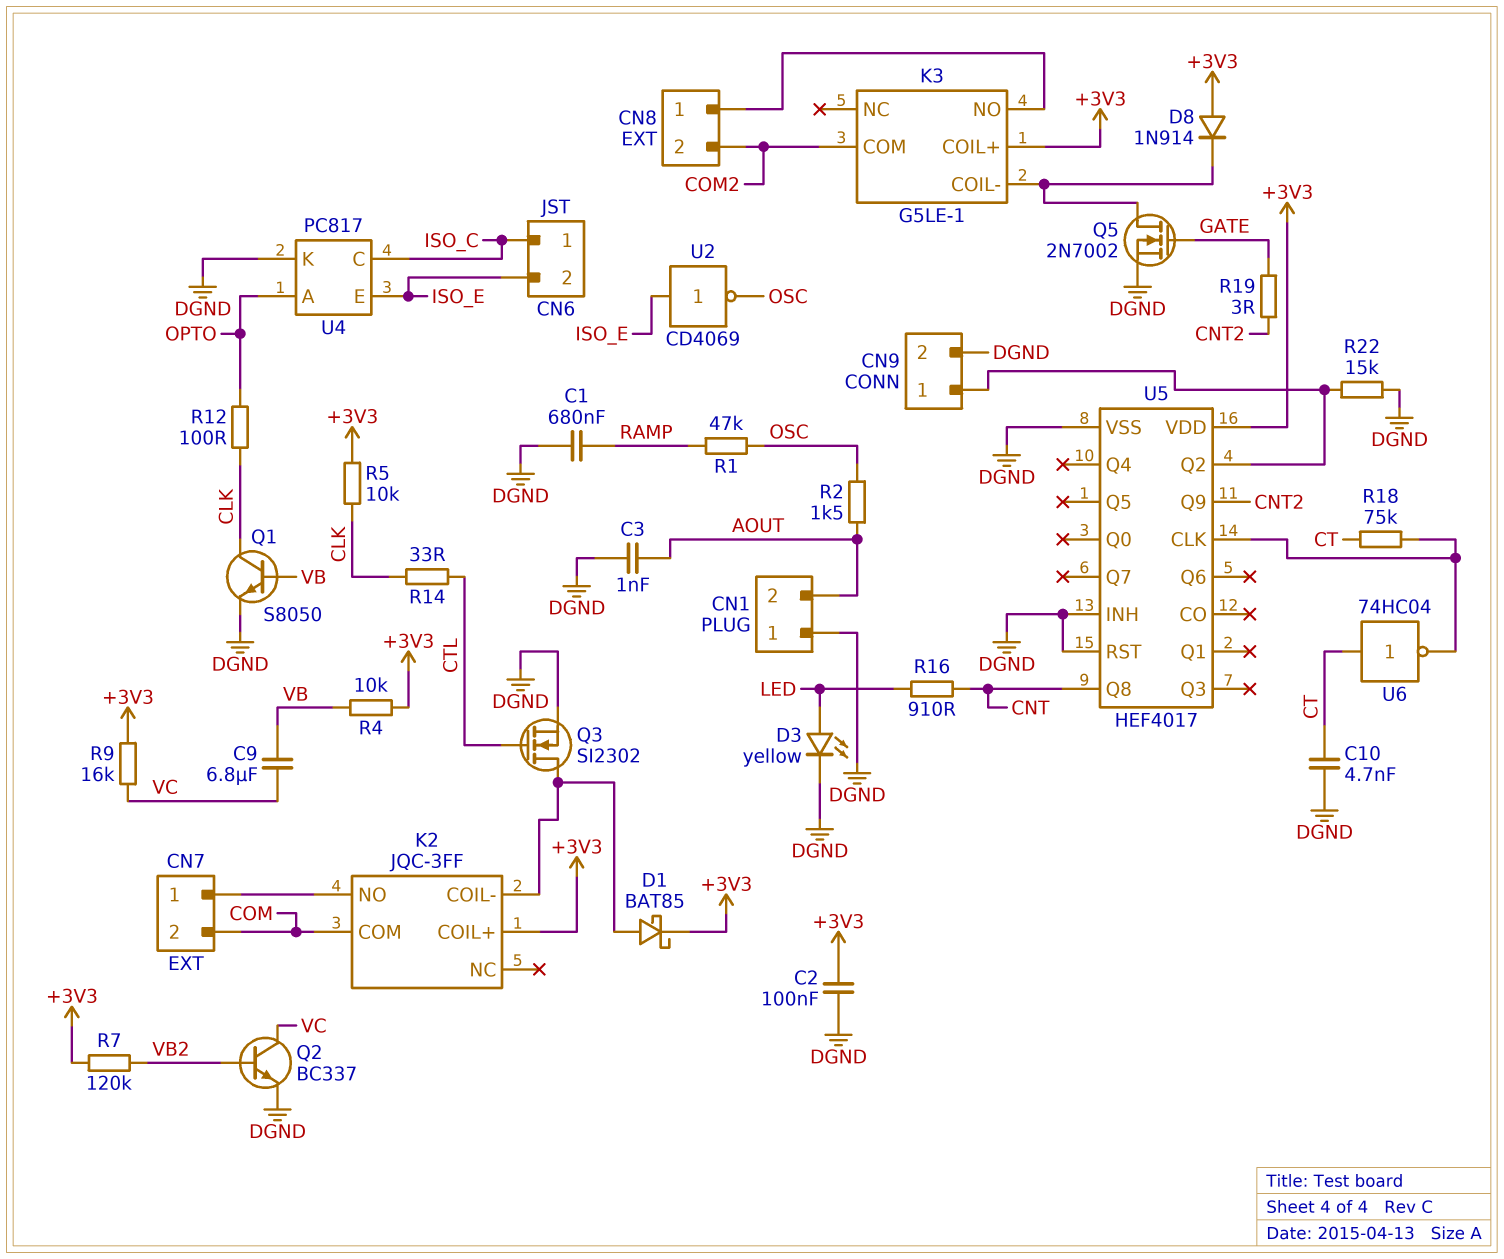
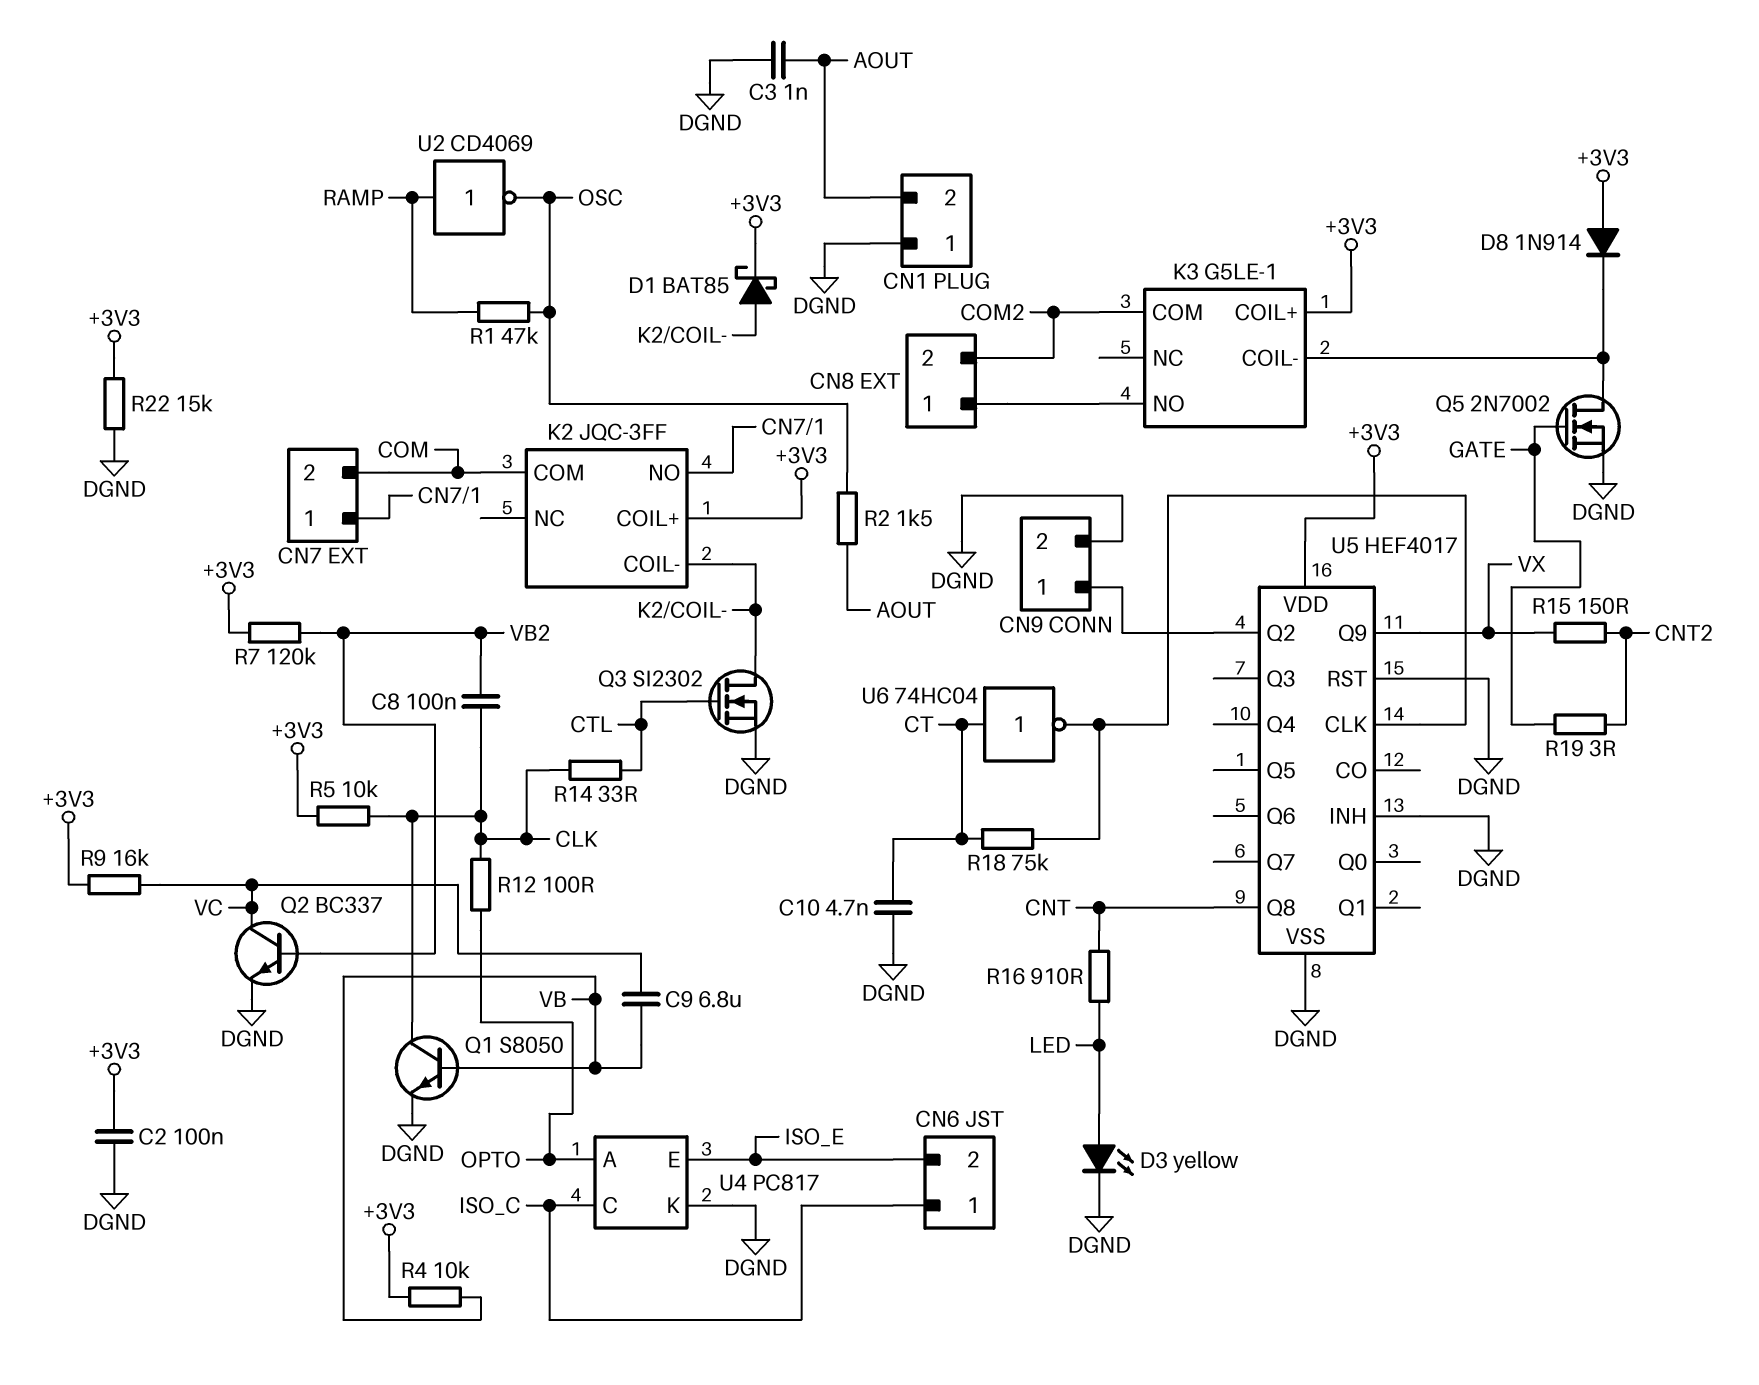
C1: 680nF (DGND, RAMP) -> none
C8: none -> 100nF (CLK, VB2)
R15: none -> 150 (CNT2, VX)
R22: 15k (CN9/1, DGND) -> 15k (+3V3, DGND)
U2: NOT CD4069 (in ISO_E, out OSC) -> NOT CD4069 (in RAMP, out OSC)
U5 pin Q9: CNT2 -> VX

